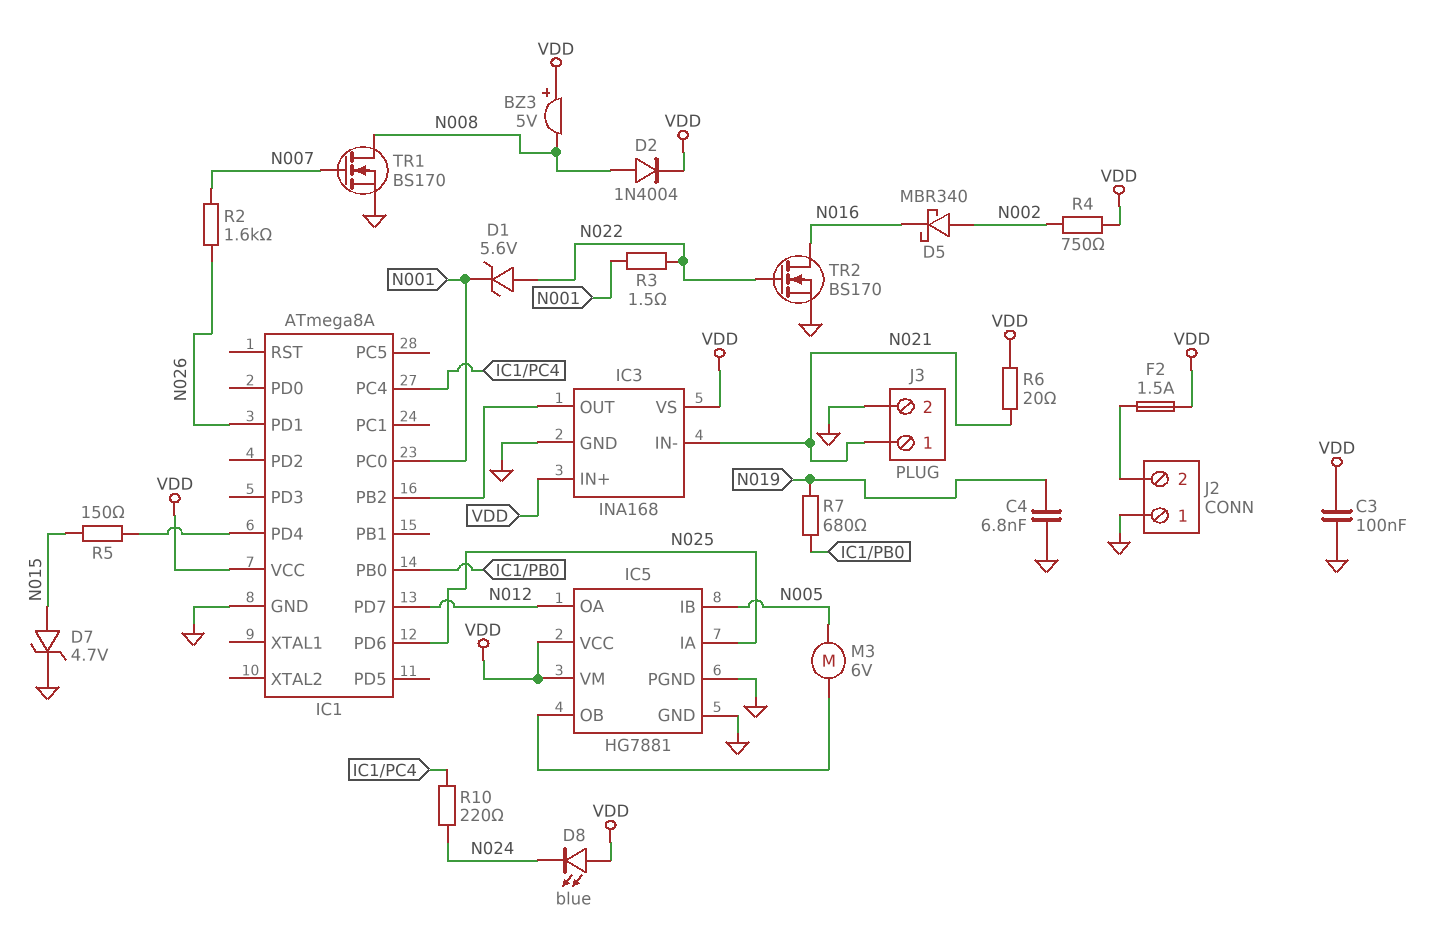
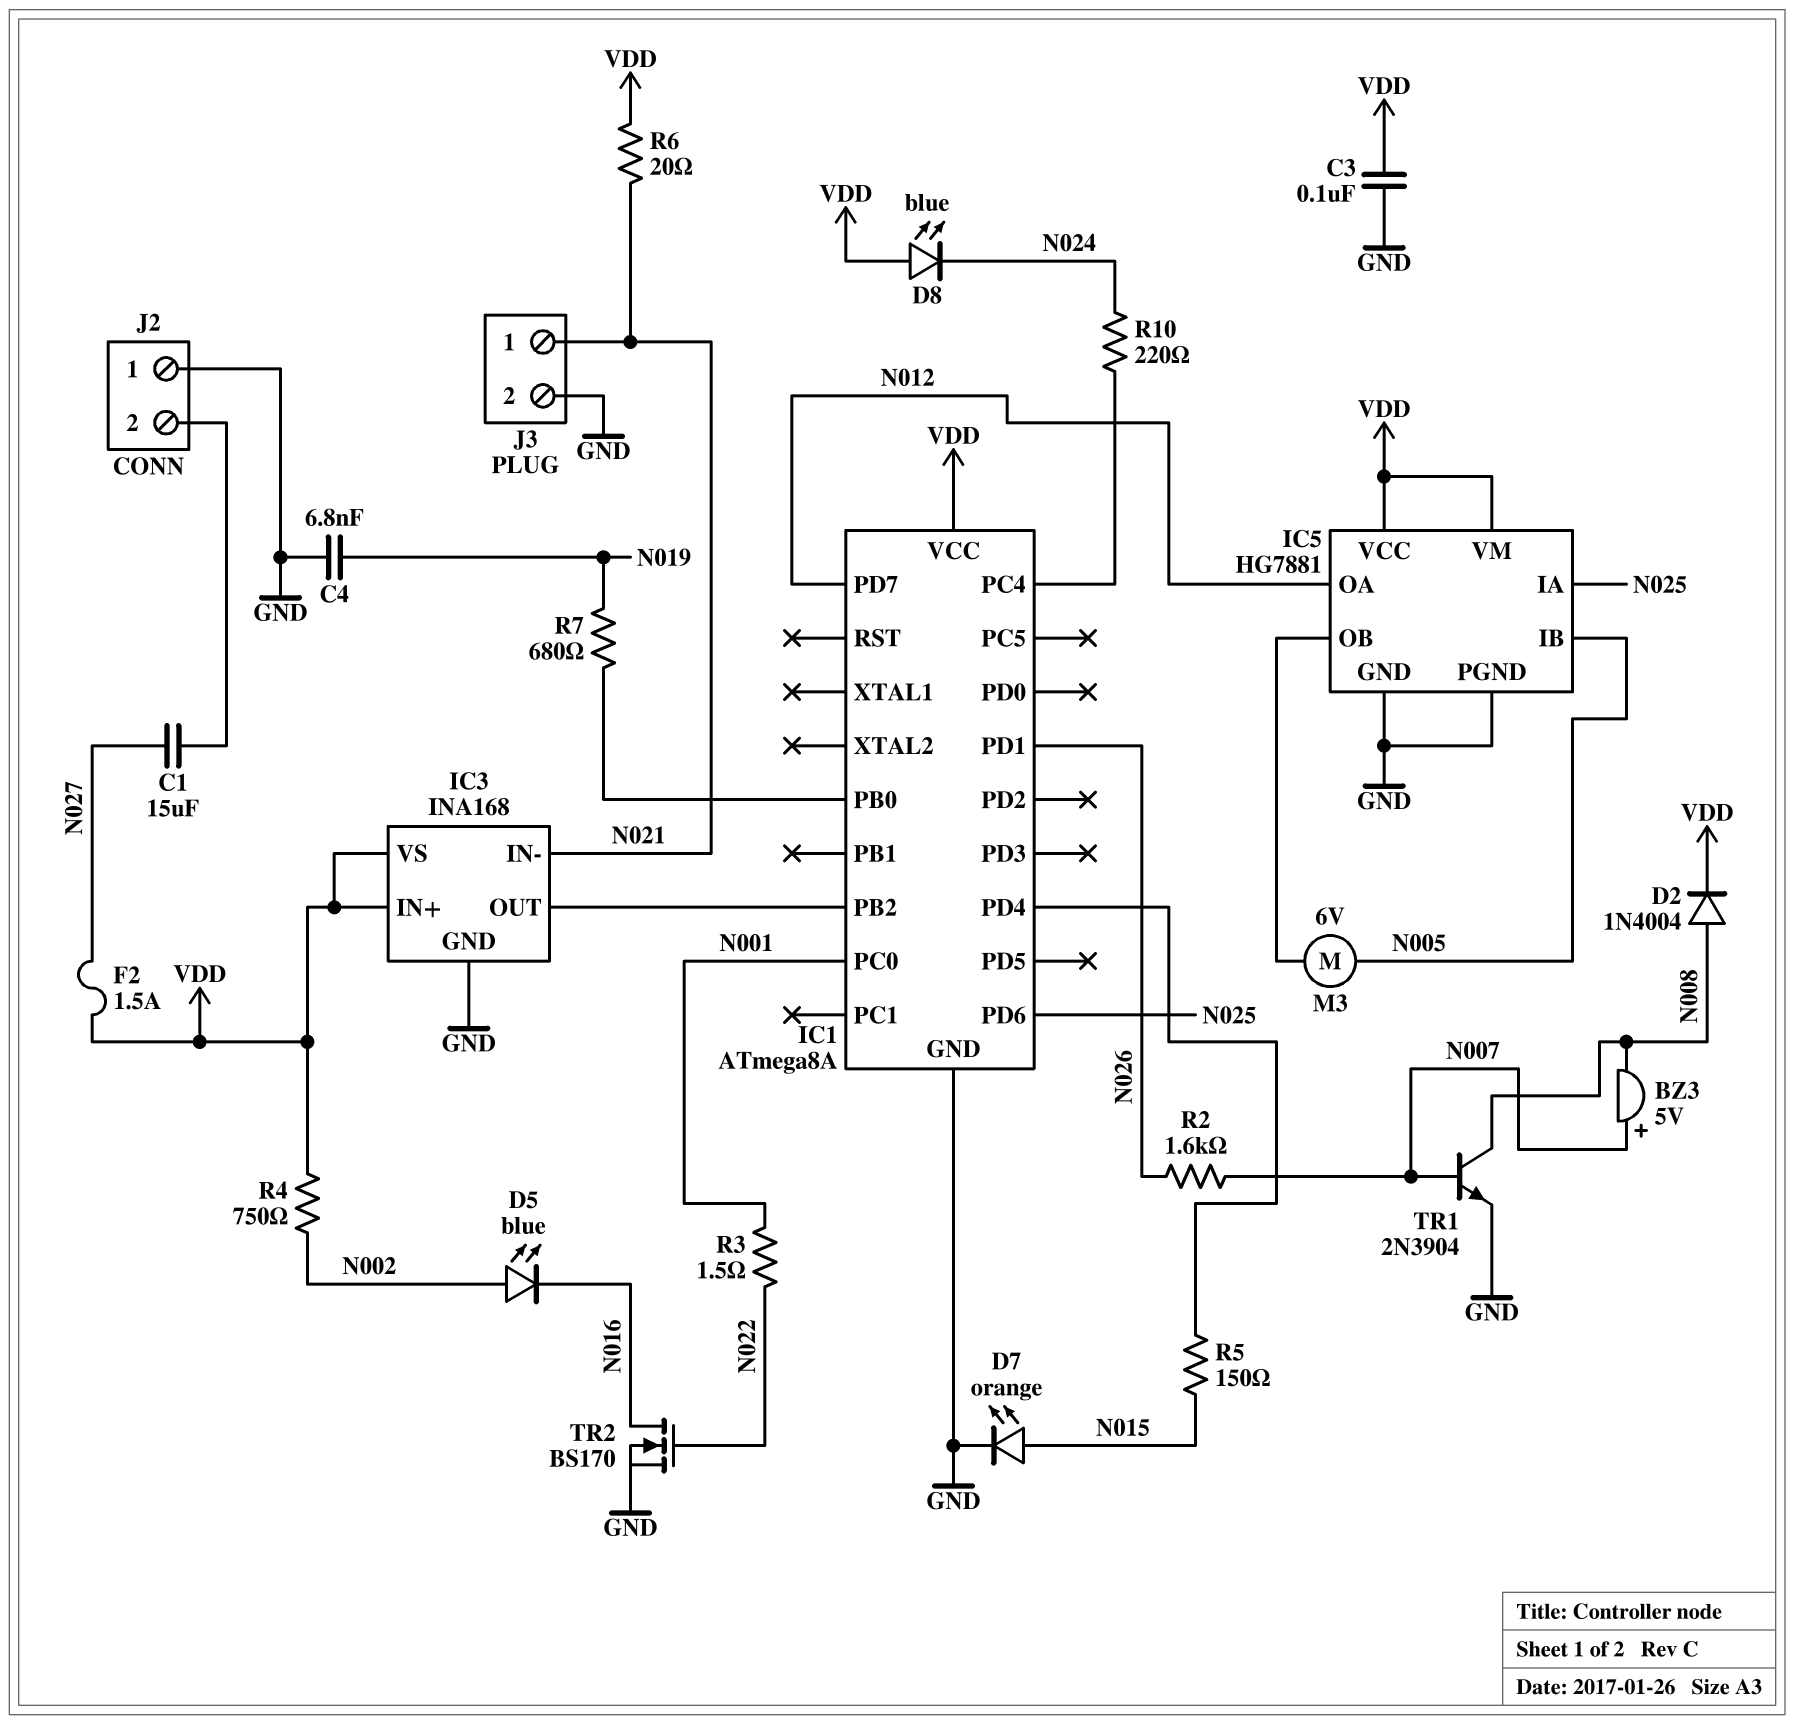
BZ3: buzzer 5V (plus VDD, minus N008) -> buzzer 5V (plus N007, minus N008)
C1: none -> 15uF (J2/2, N027)
D1: zener 5.6V (A N022, K N001) -> none
D5: schottky MBR340 (A N002, K N016) -> LED blue (A N002, K N016)
D7: zener 4.7V (A N015, K GND) -> LED orange (A N015, K GND)
F2: 1.5A (J2/2, VDD) -> 1.5A (N027, VDD)
TR1: NMOS BS170 (G N007, D N008, S GND) -> NPN 2N3904 (B N007, C N008, E GND)

